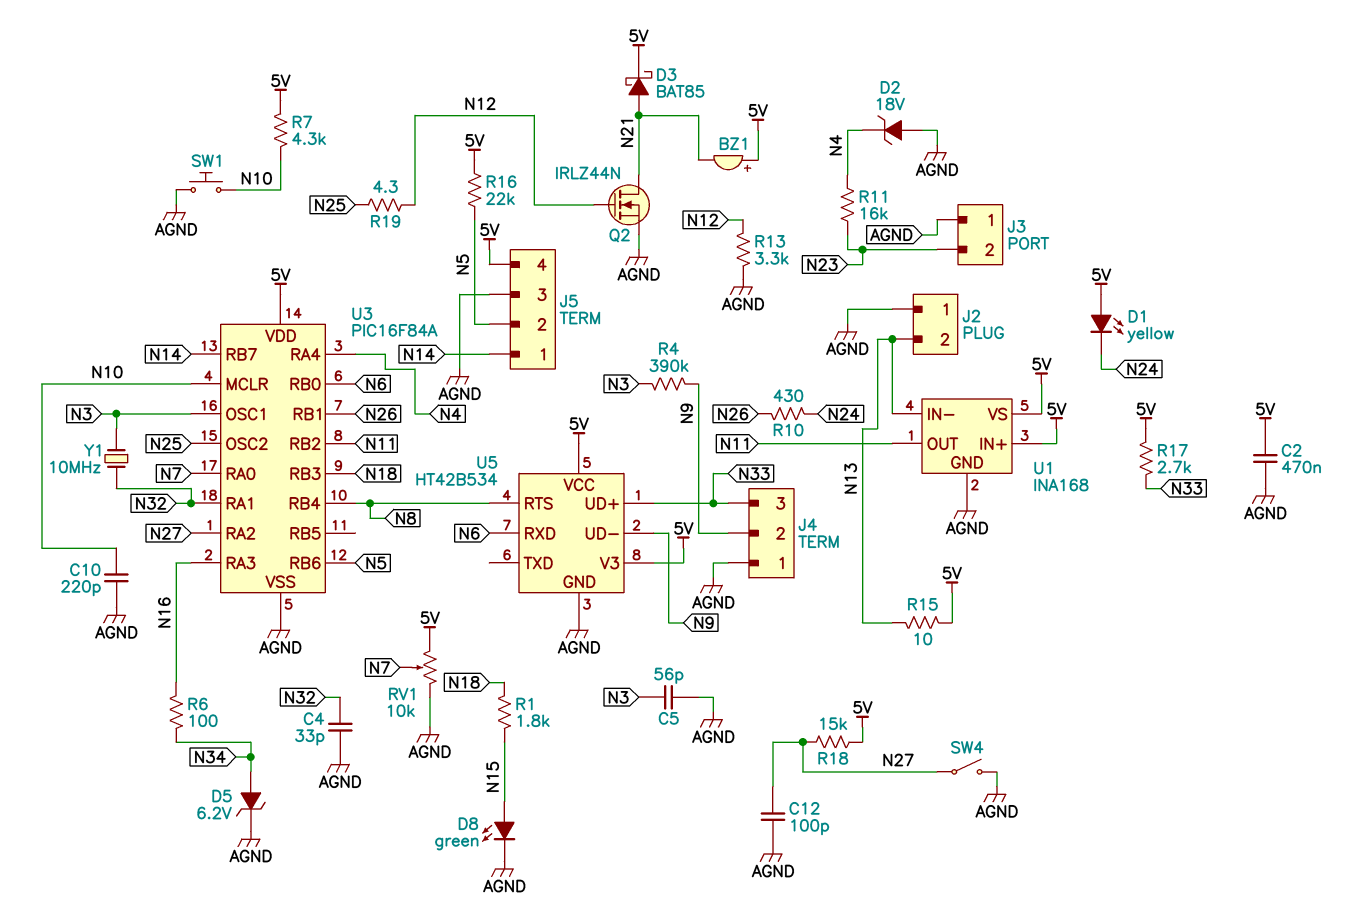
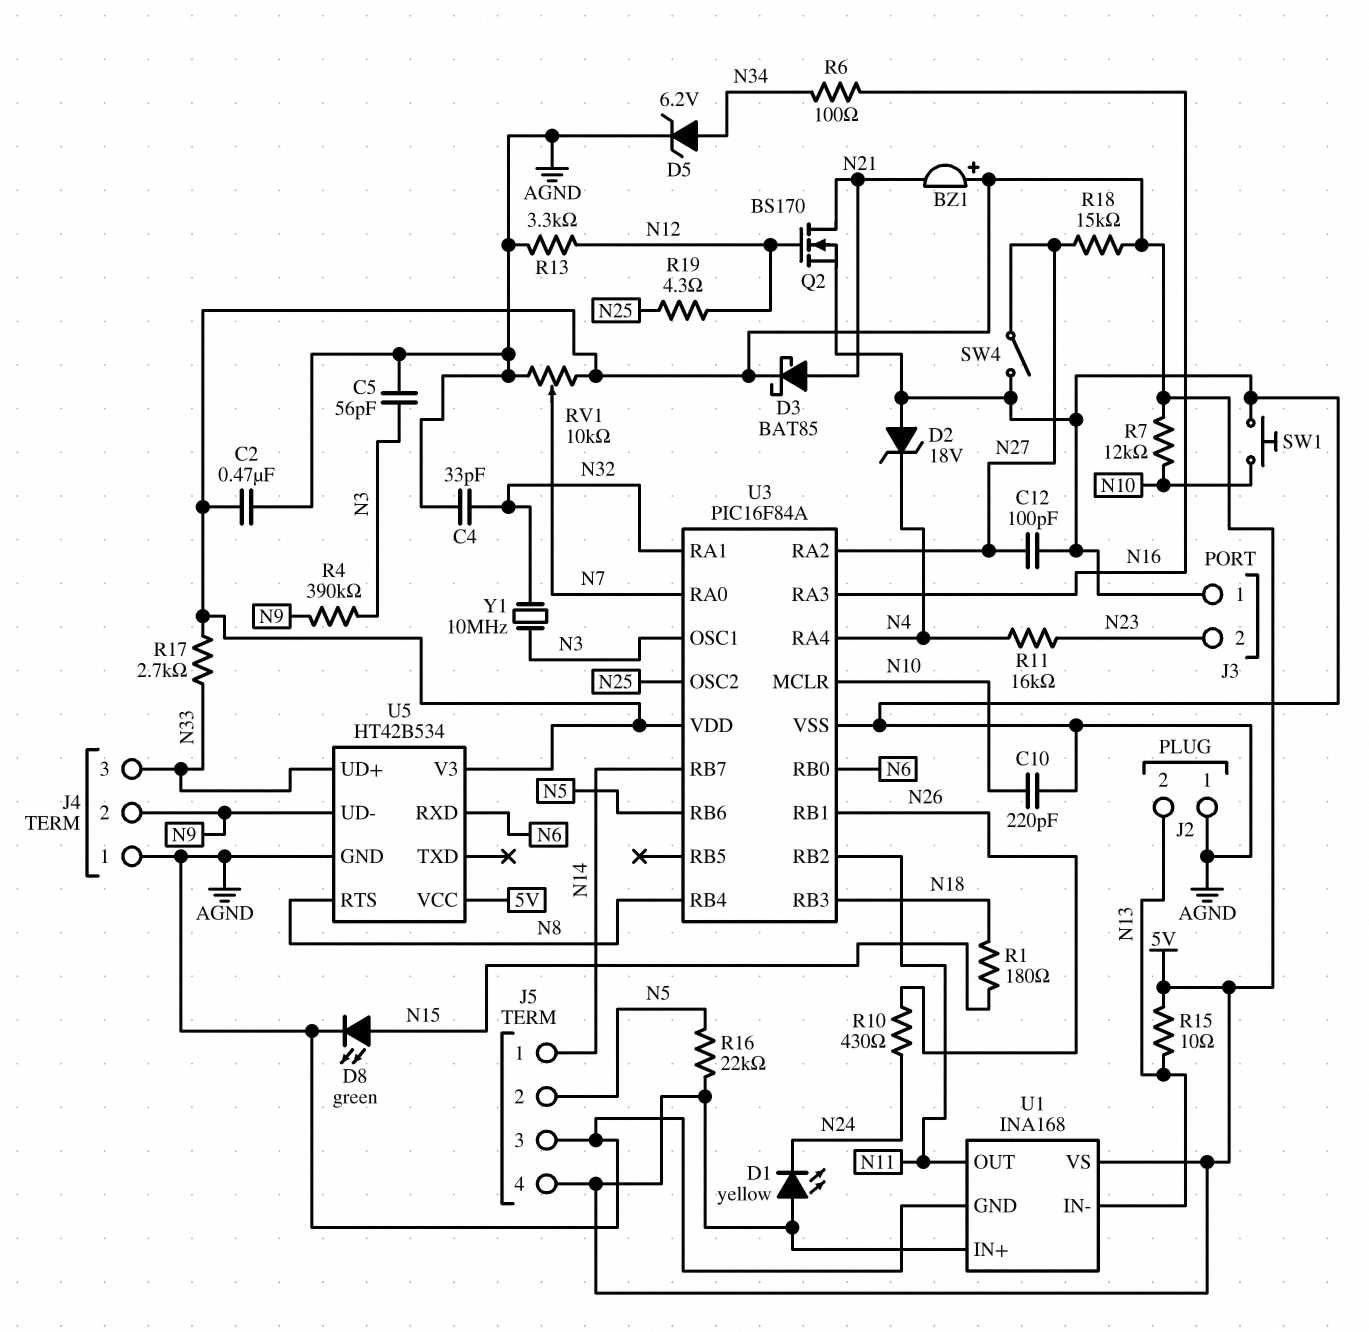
Q2: NMOS IRLZ44N (G N12, D N21, S AGND) -> NMOS BS170 (G N12, D N21, S AGND)
R1: 1.8k (N15, N18) -> 180 (N15, N18)
R7: 4.3k (5V, N10) -> 12k (5V, N10)

